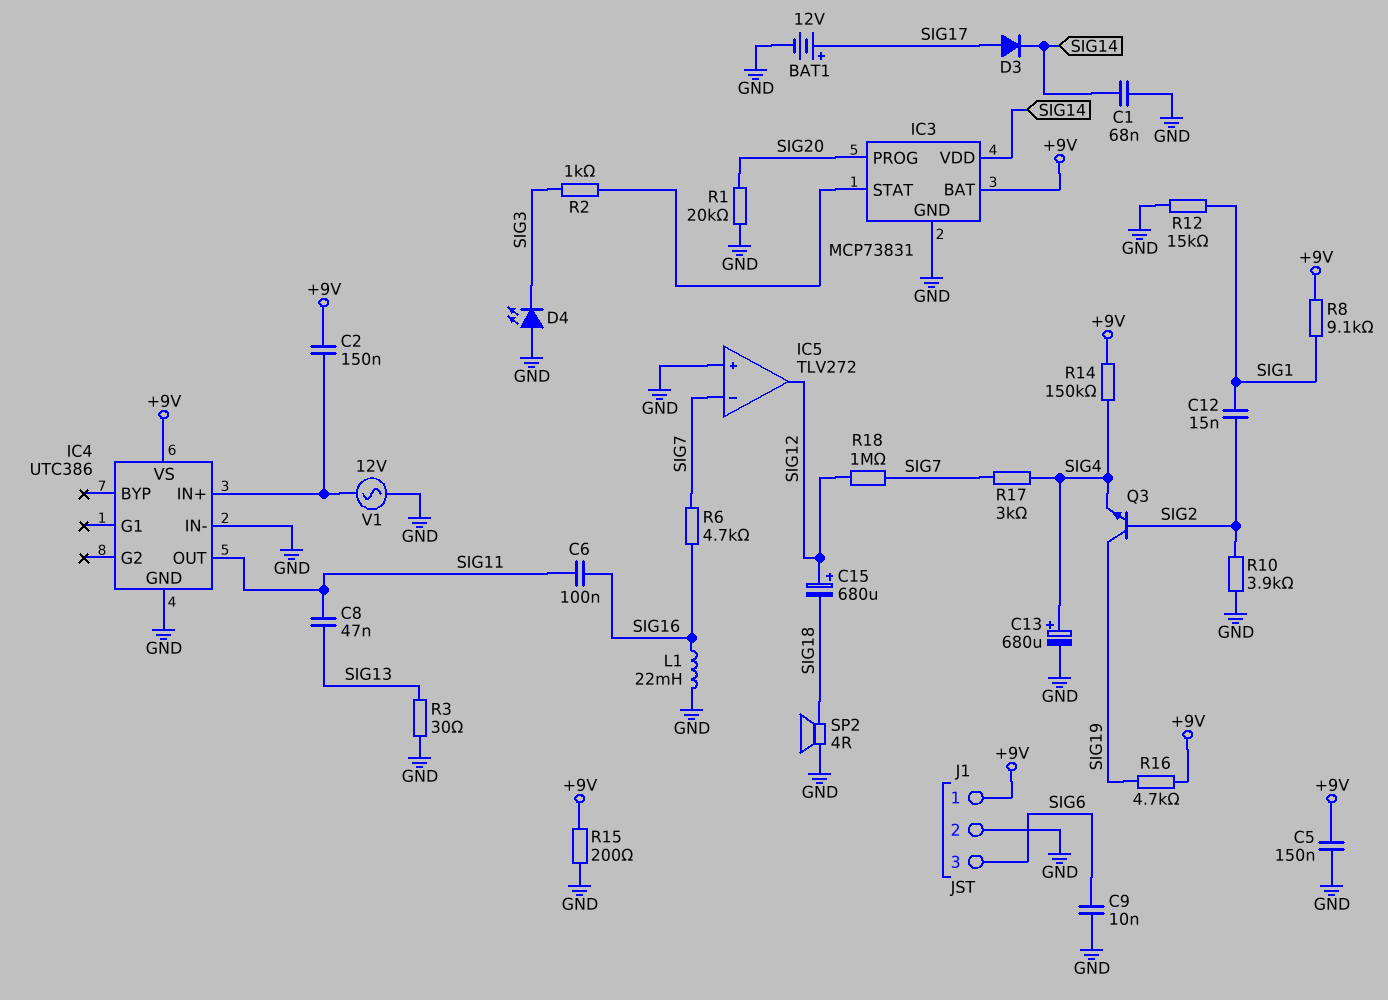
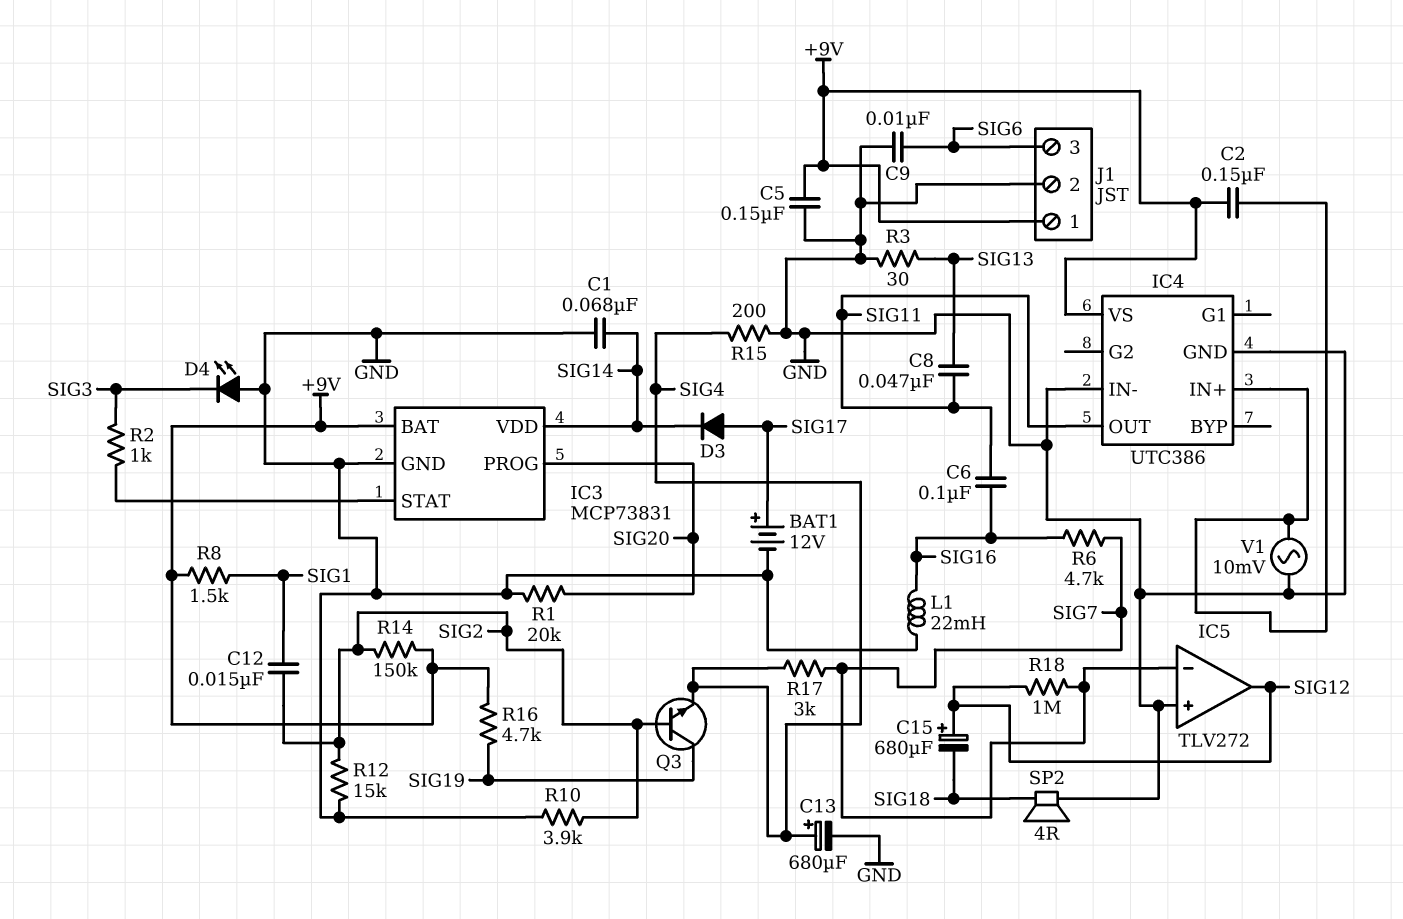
R8: 9.1k (+9V, SIG1) -> 1.5k (+9V, SIG1)
R12: 15k (GND, SIG1) -> 15k (GND, SIG2)
R14: 150k (+9V, SIG4) -> 150k (+9V, SIG2)
R15: 200 (+9V, GND) -> 200 (GND, SIG4)
V1: AC 12V (GND, IC4/IN+) -> AC 10mV (GND, IC4/IN+)

